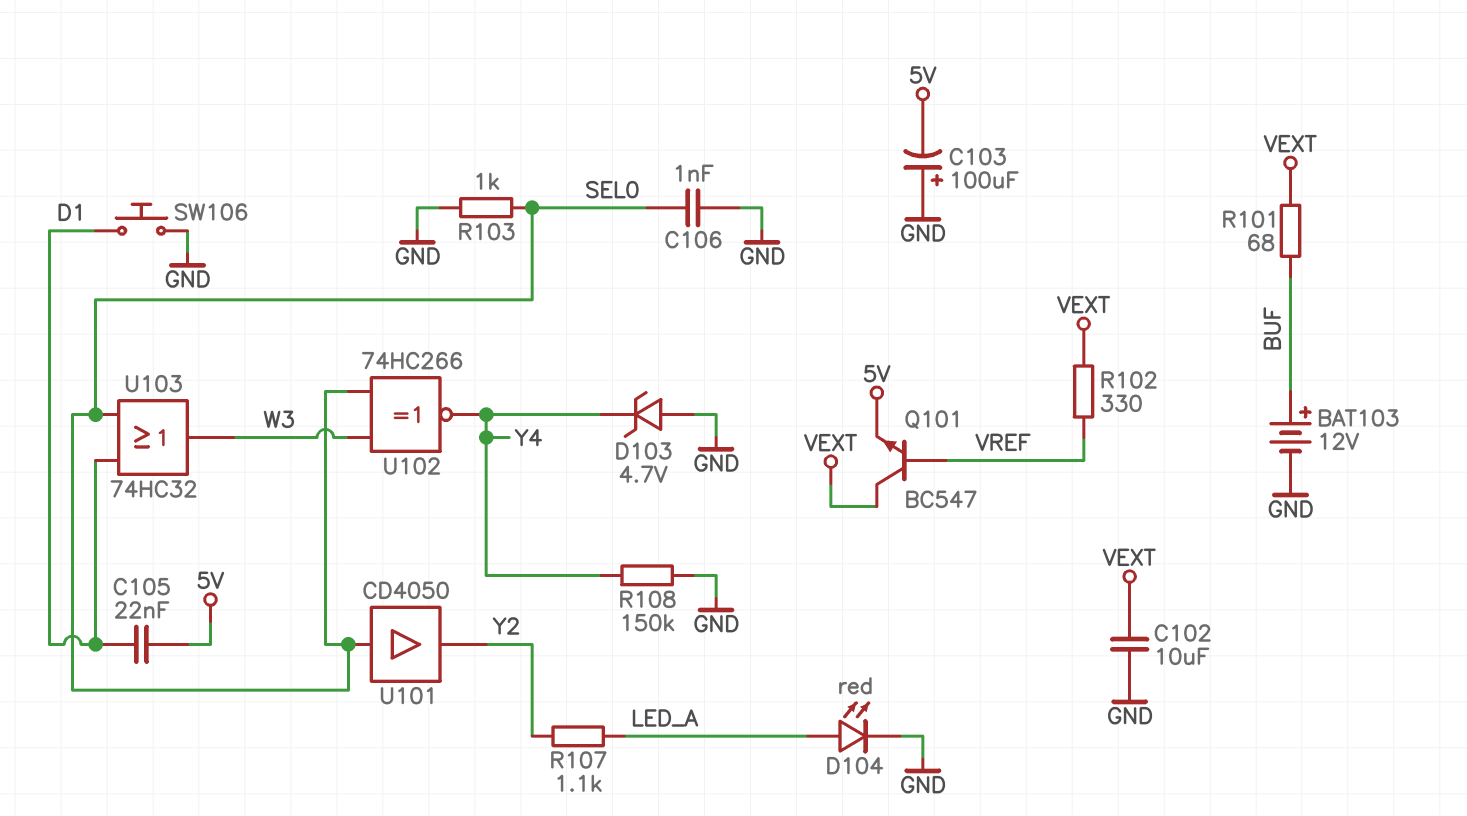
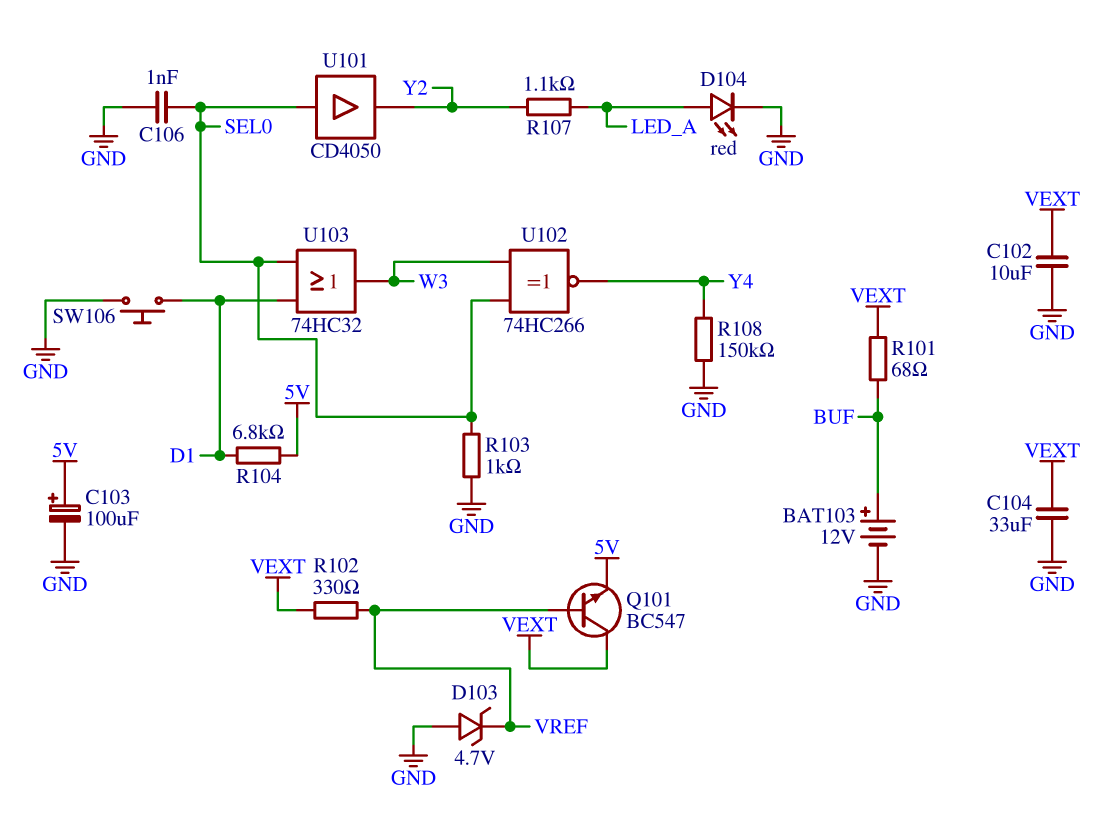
C103: 100uF (plus GND, minus 5V) -> 100uF (plus 5V, minus GND)
C104: none -> 33uF (GND, VEXT)
C105: 22nF (5V, D1) -> none
D103: zener 4.7V (A GND, K Y4) -> zener 4.7V (A GND, K VREF)
R104: none -> 6.8k (5V, D1)

